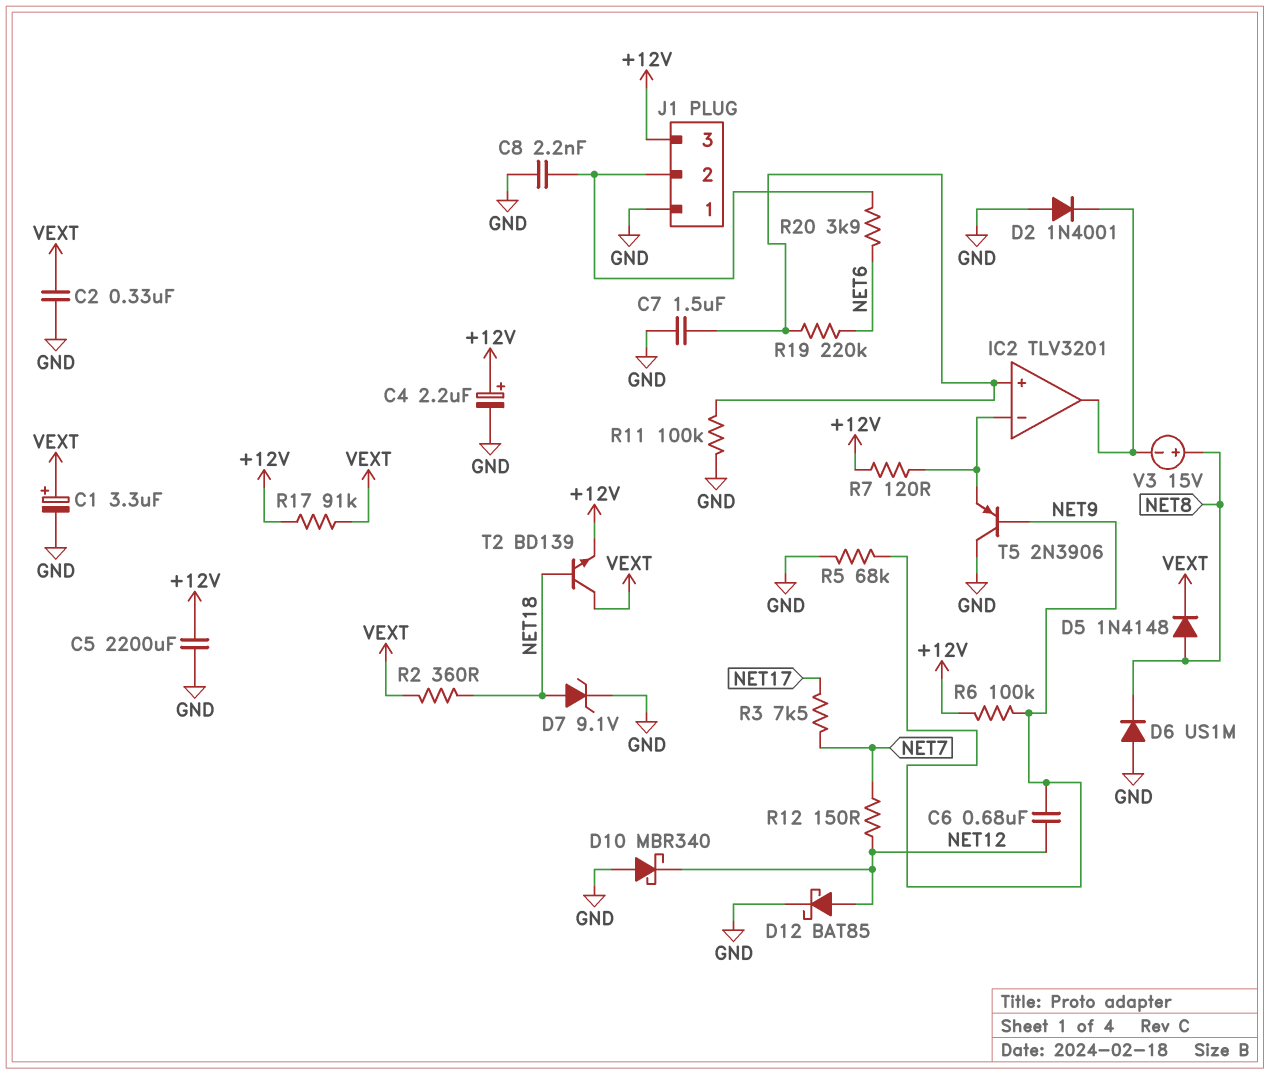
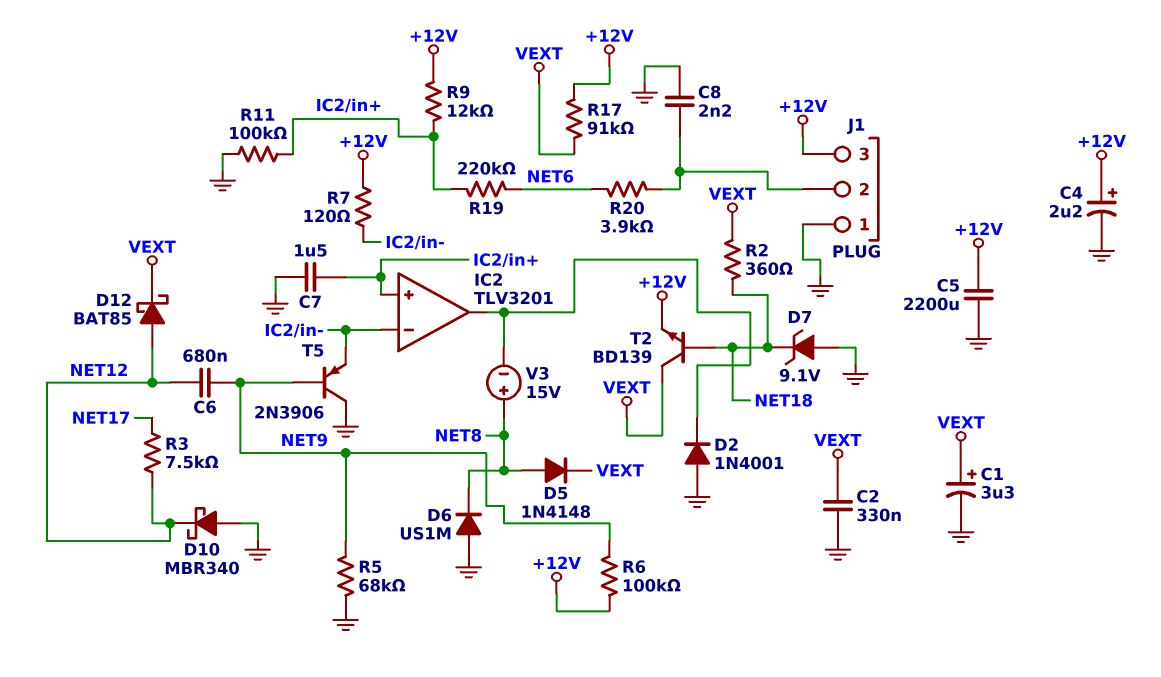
D7: zener 9.1V (A NET18, K GND) -> zener 9.1V (A GND, K NET18)
D12: schottky BAT85 (A NET12, K GND) -> schottky BAT85 (A NET12, K VEXT)
R3: 7.5k (NET7, NET17) -> 7.5k (NET12, NET17)
R9: none -> 12k (+12V, IC2/in+)
R12: 150 (NET7, NET12) -> none

